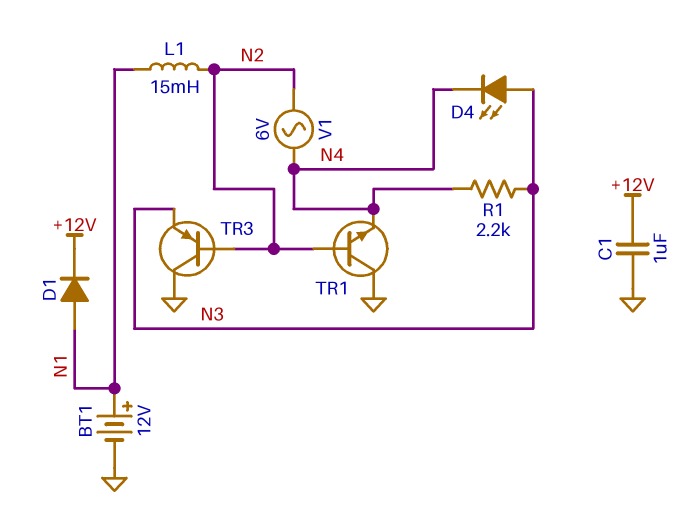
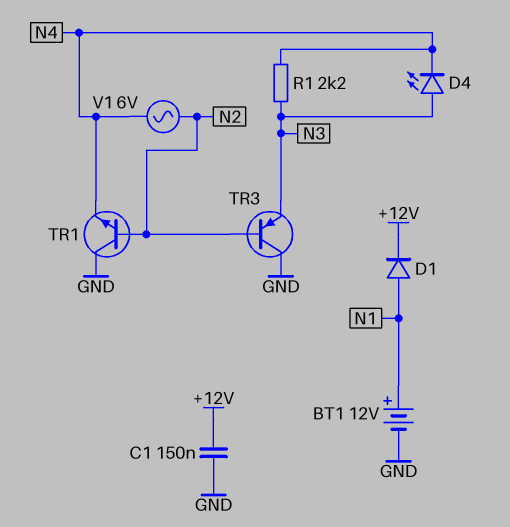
C1: 1uF (+12V, GND) -> 150nF (+12V, GND)
L1: 15mH (N1, N2) -> none

